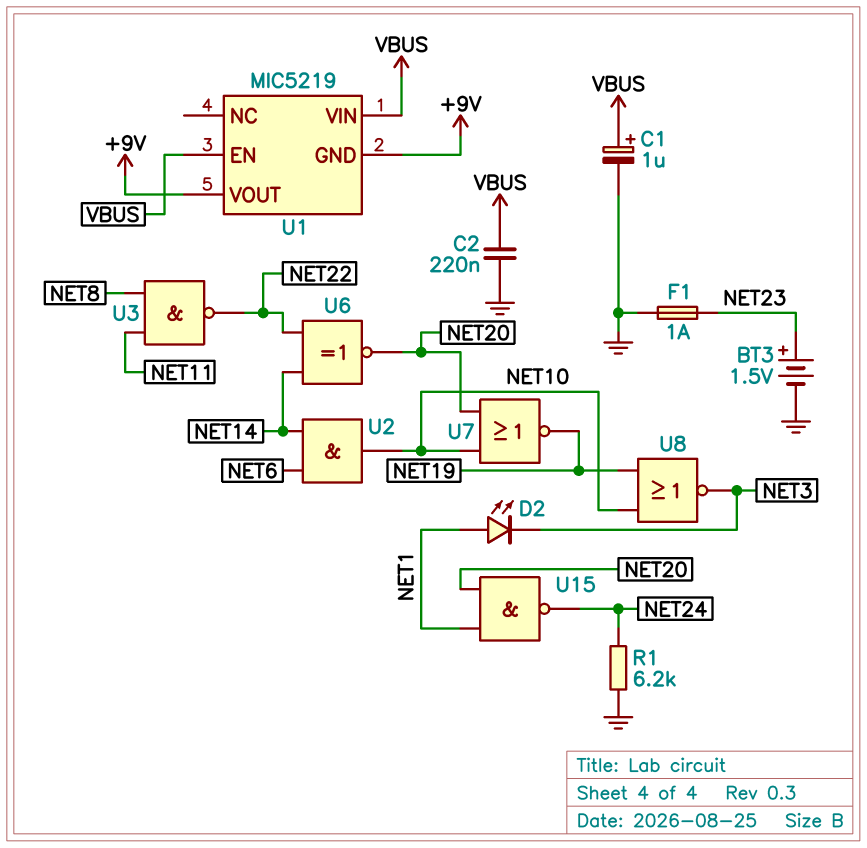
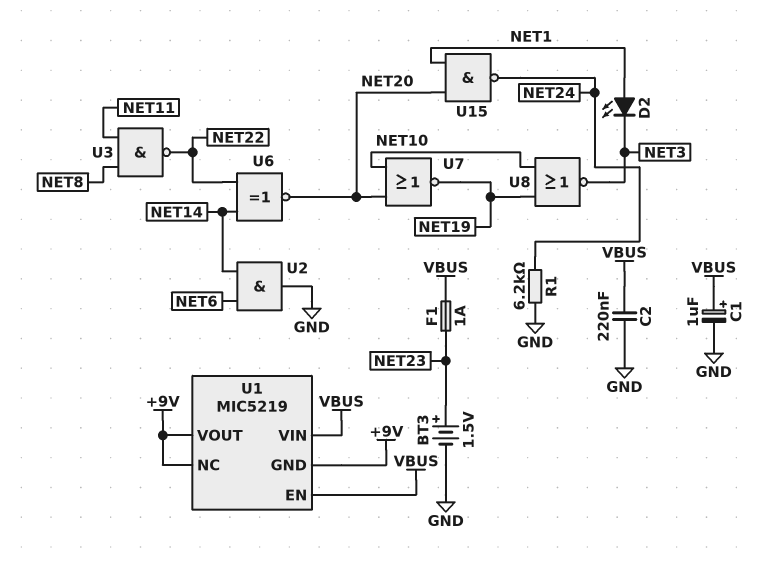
F1: 1A (GND, NET23) -> 1A (NET23, VBUS)
U1 pin NC: none -> +9V
U2: AND (in NET6, in NET14, out NET10) -> AND (in NET6, in NET14, out GND)

